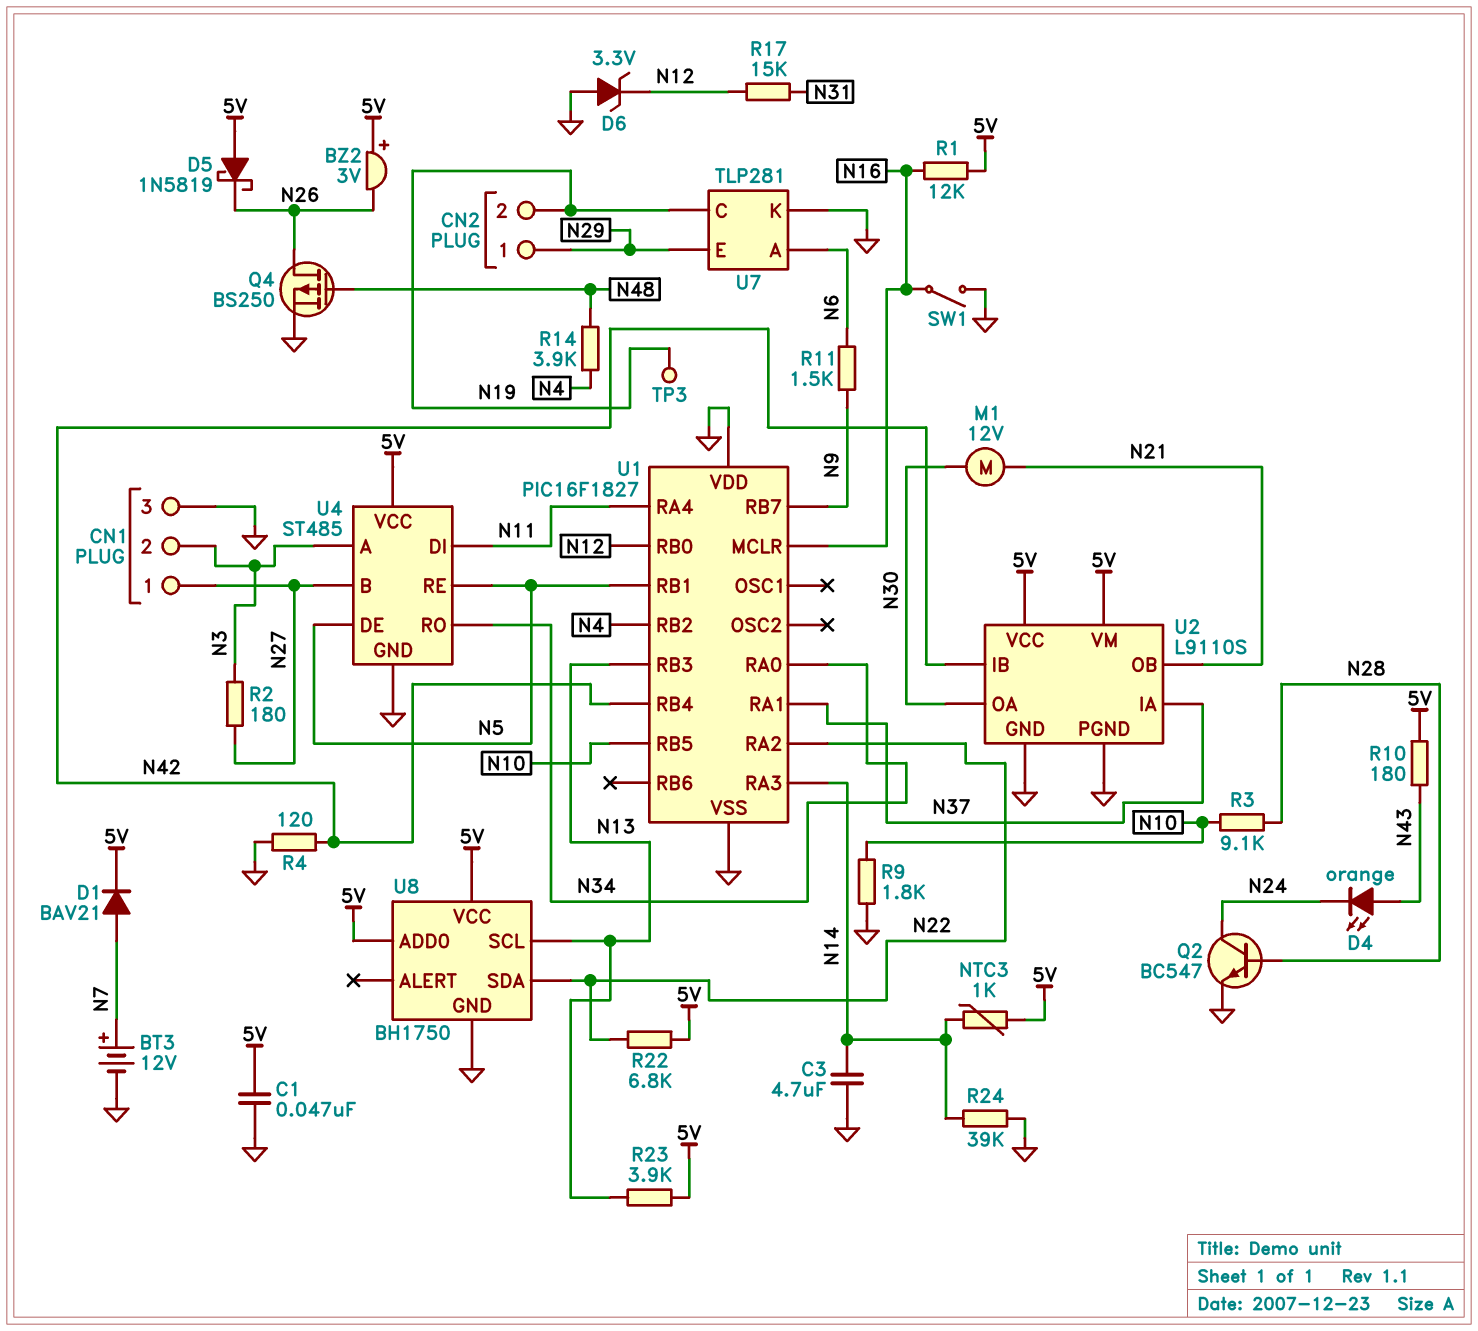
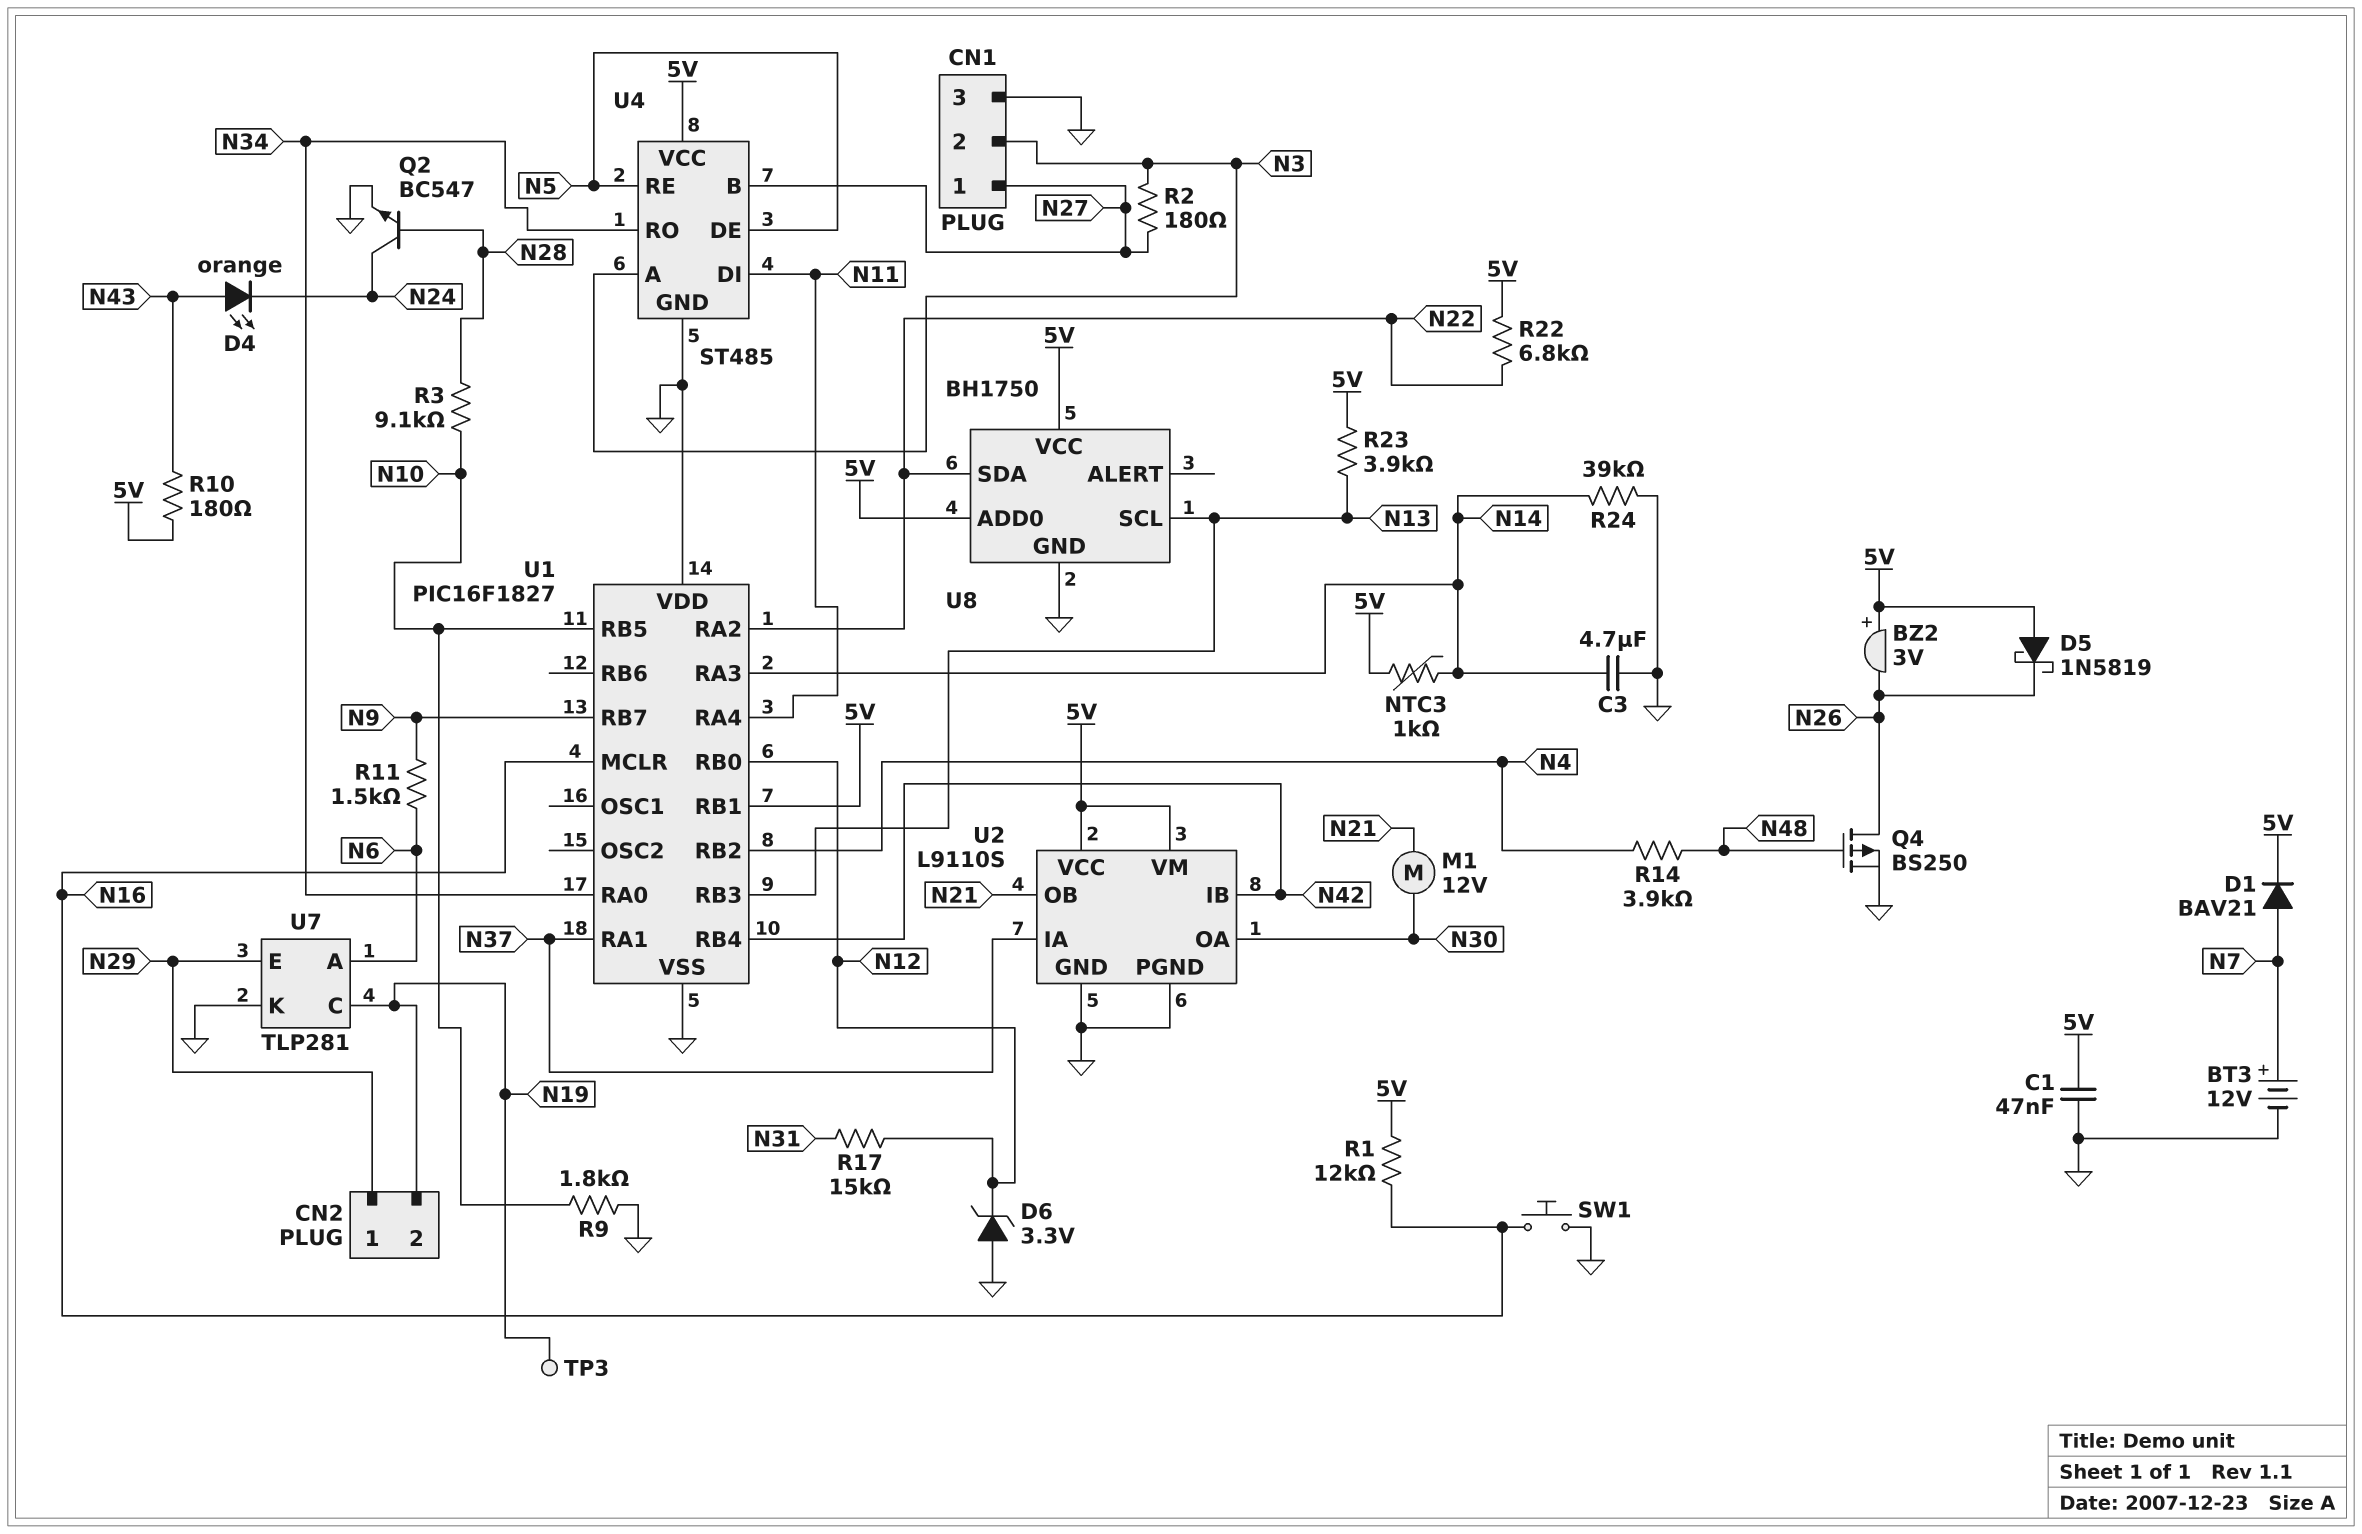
R4: 120 (GND, N42) -> none
SW1: switch (GND, N16) -> button (GND, N16)
U1 pin RB1: N5 -> 5V

